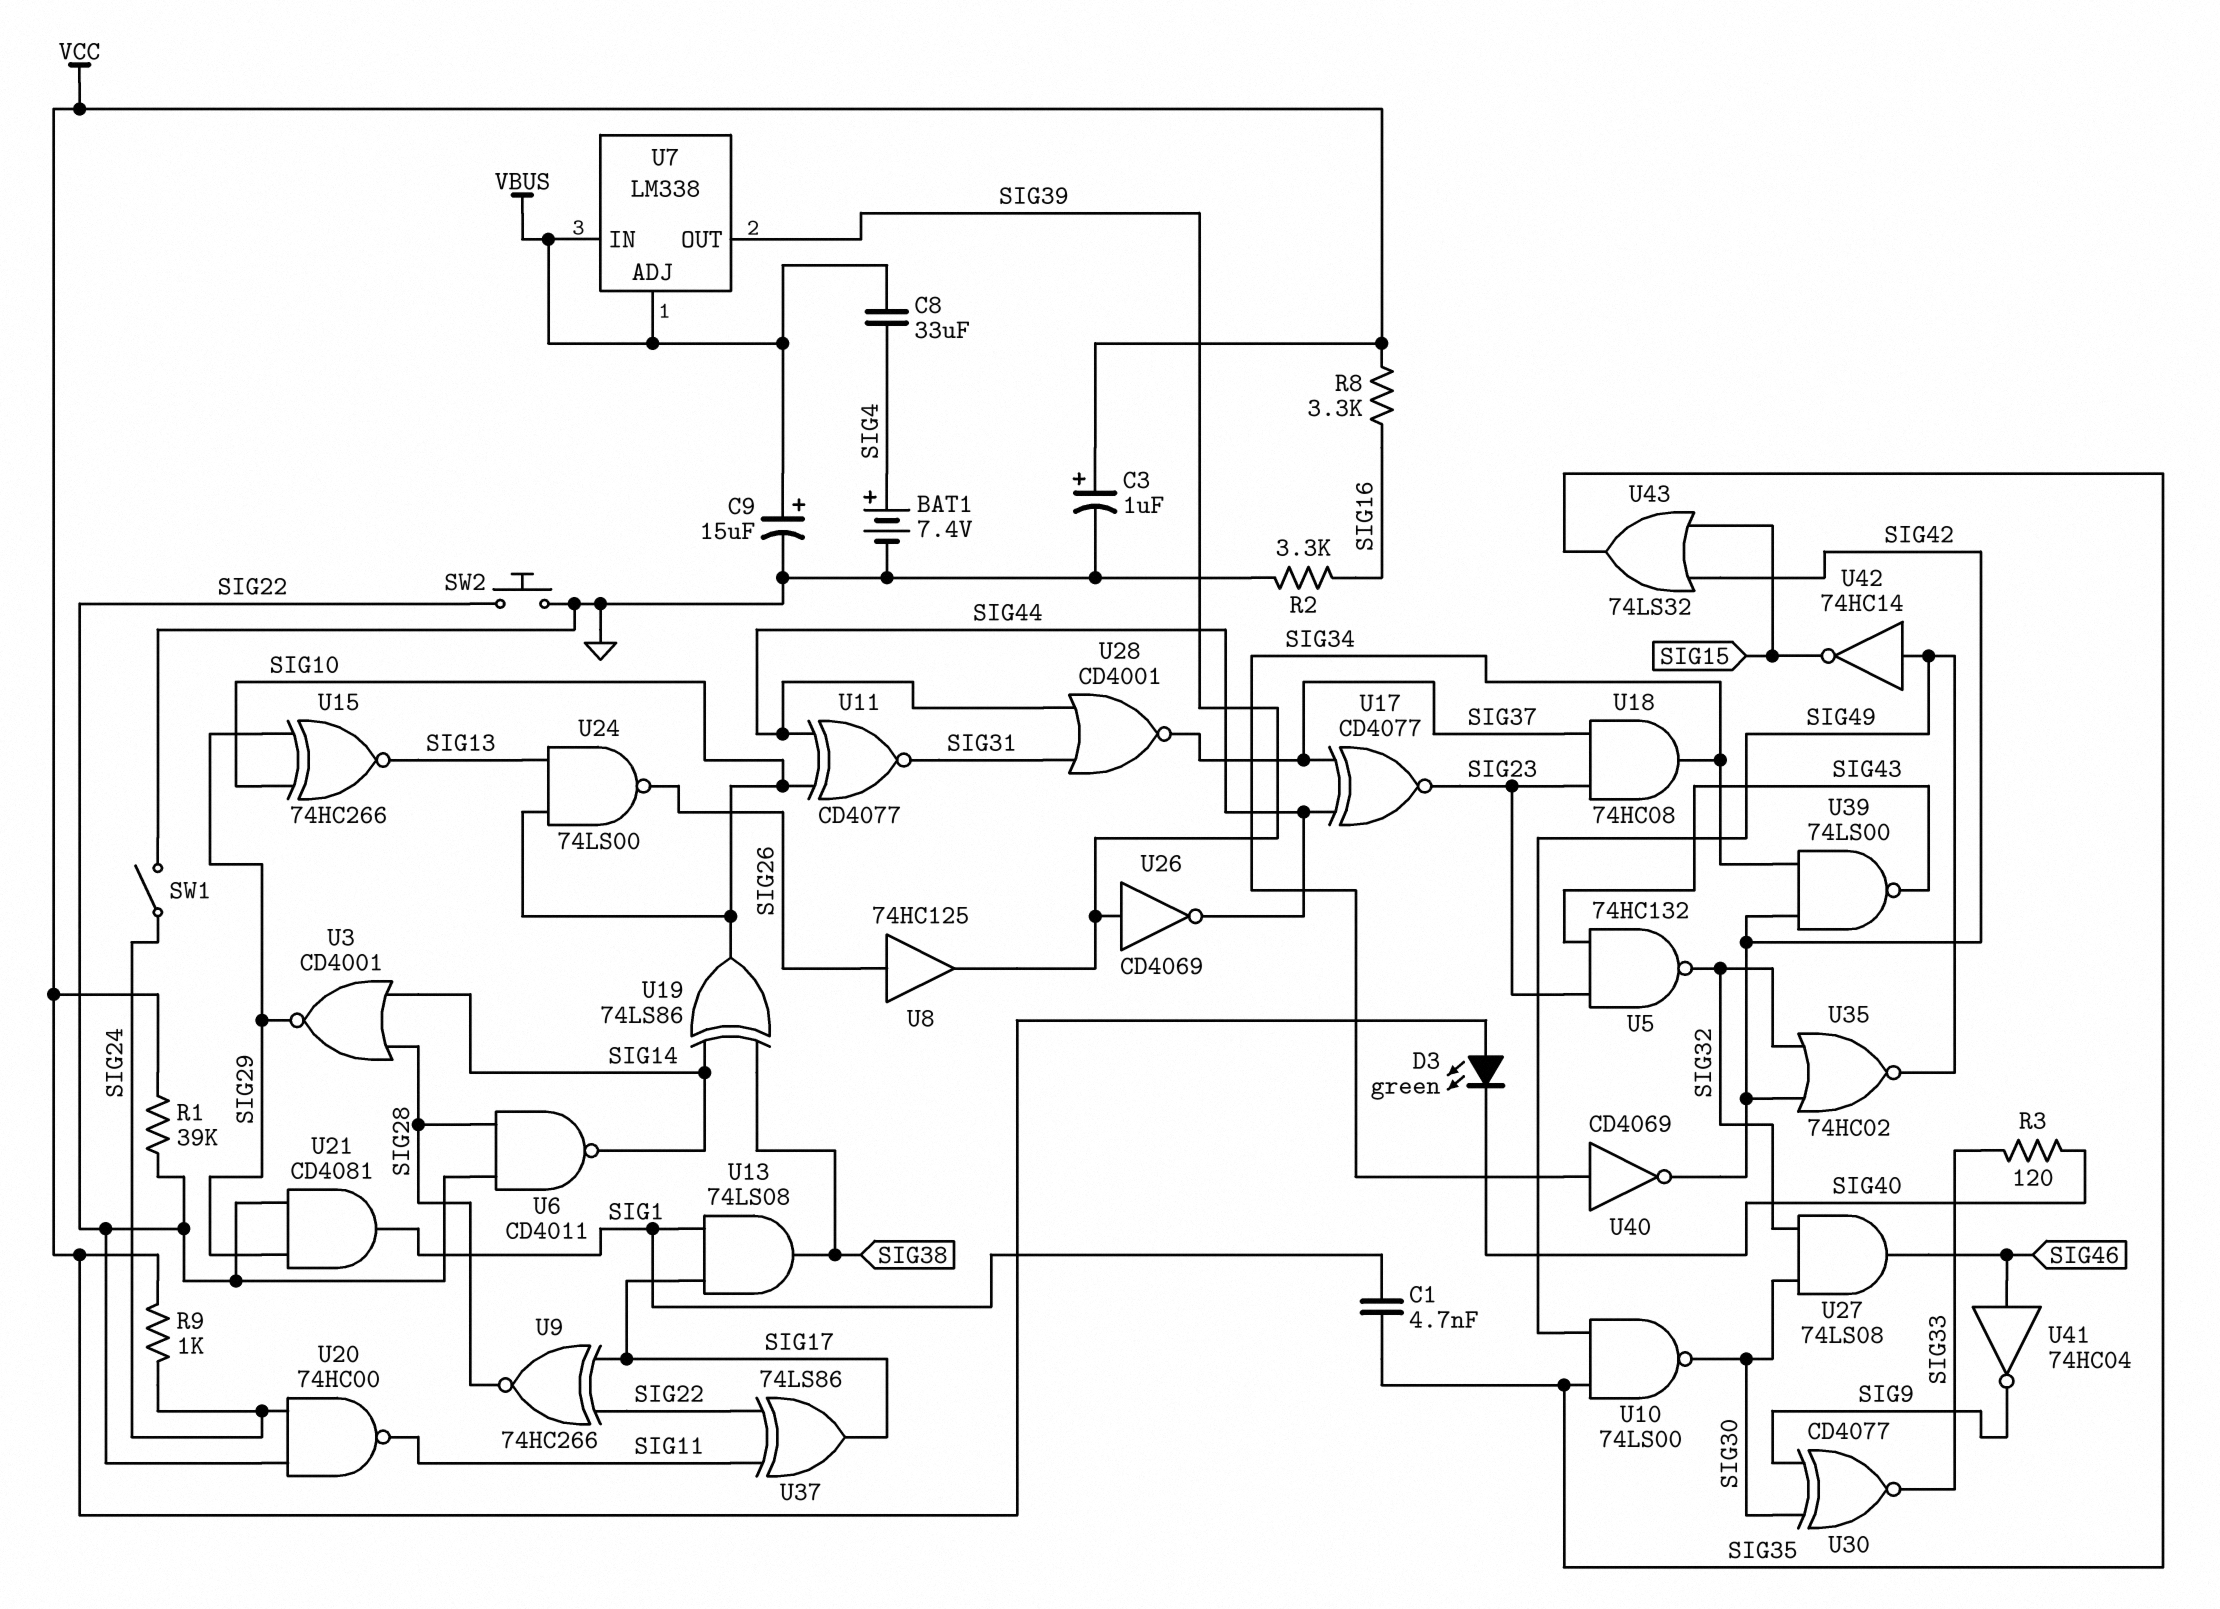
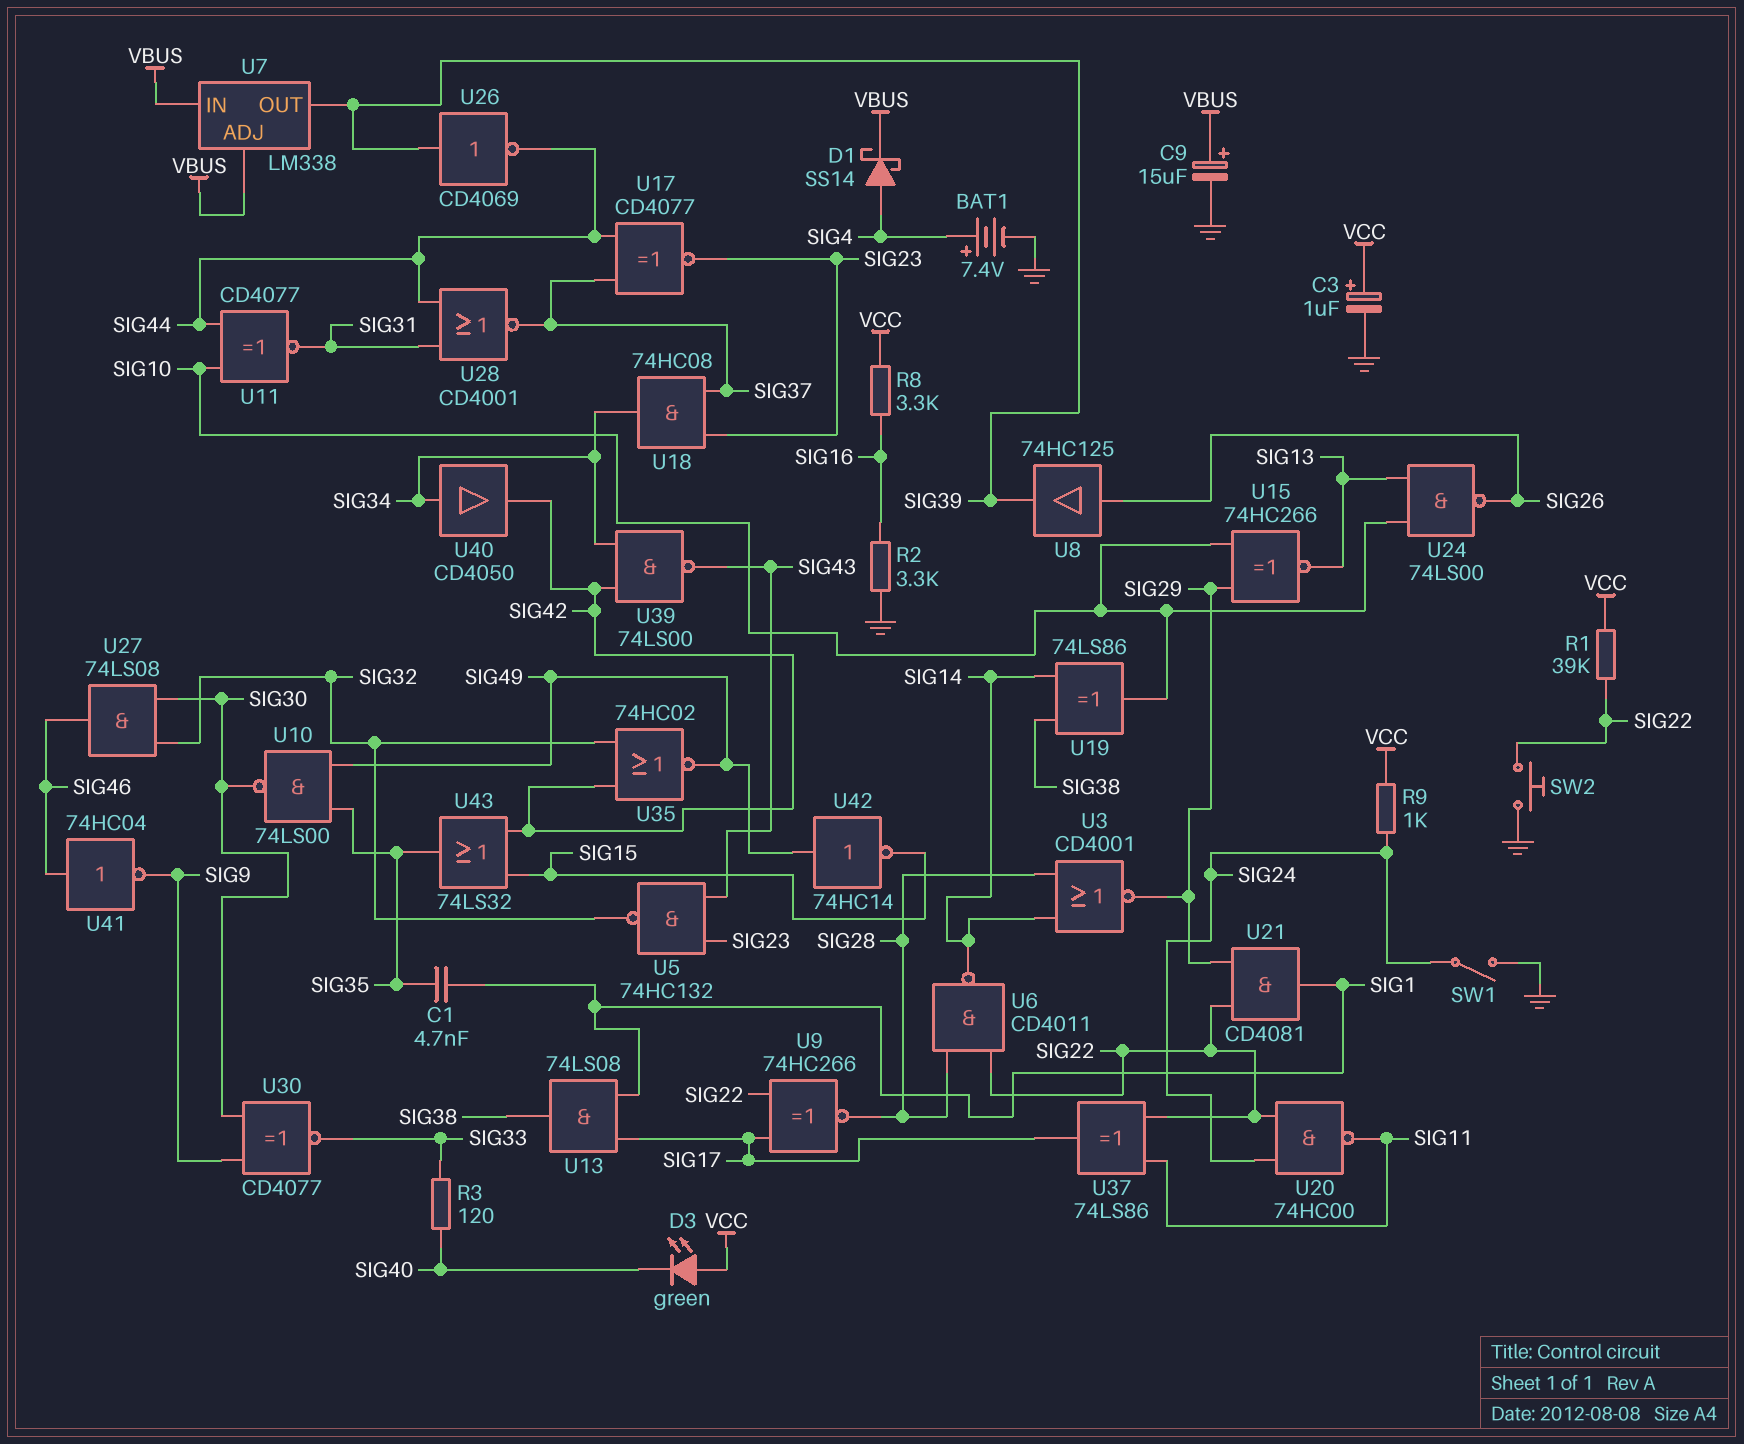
C8: 33uF (SIG4, VBUS) -> none
D1: none -> schottky SS14 (A SIG4, K VBUS)
U40: NOT CD4069 (in SIG34, out SIG42) -> buffer CD4050 (in SIG34, out SIG42)

